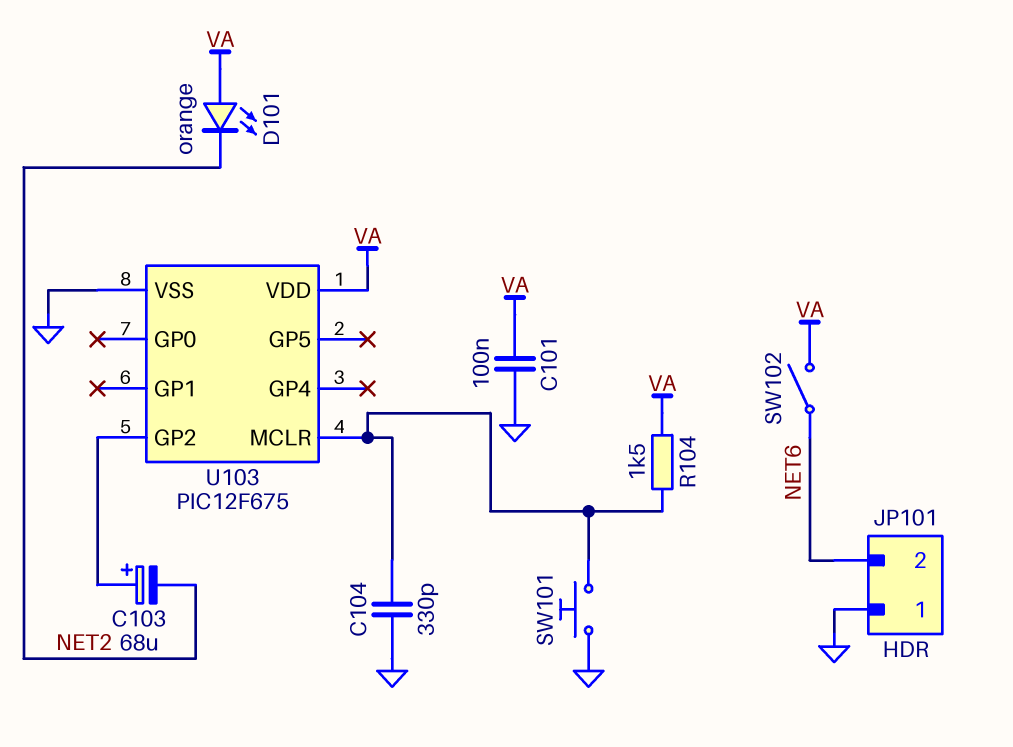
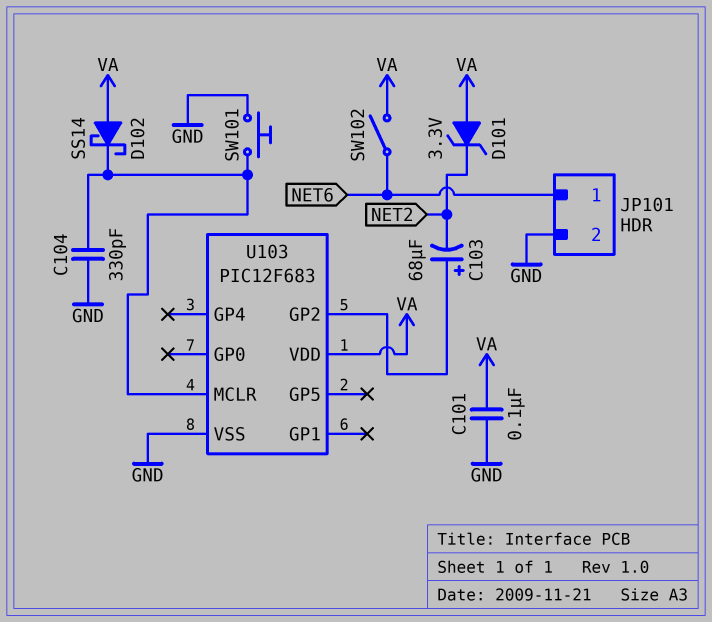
D101: LED orange (A VA, K NET2) -> zener 3.3V (A VA, K NET2)
D102: none -> schottky SS14 (A VA, K U103/MCLR)
JP101 pin 1: GND -> NET6
JP101 pin 2: NET6 -> GND
R104: 1.5k (U103/MCLR, VA) -> none
U103: PIC12F675 -> PIC12F683

